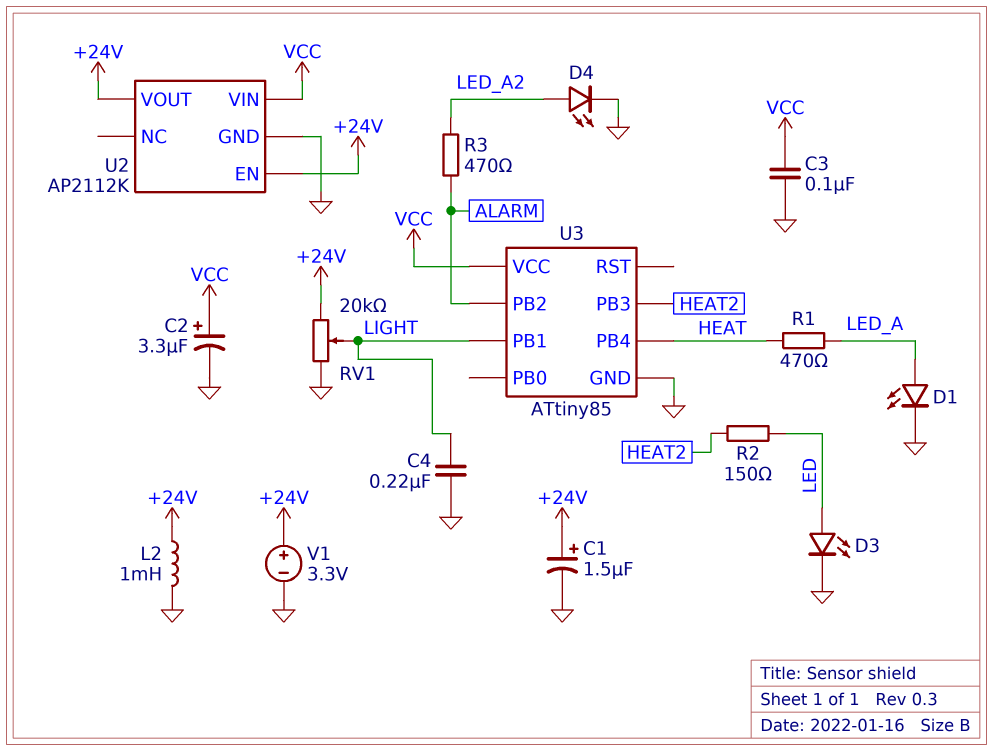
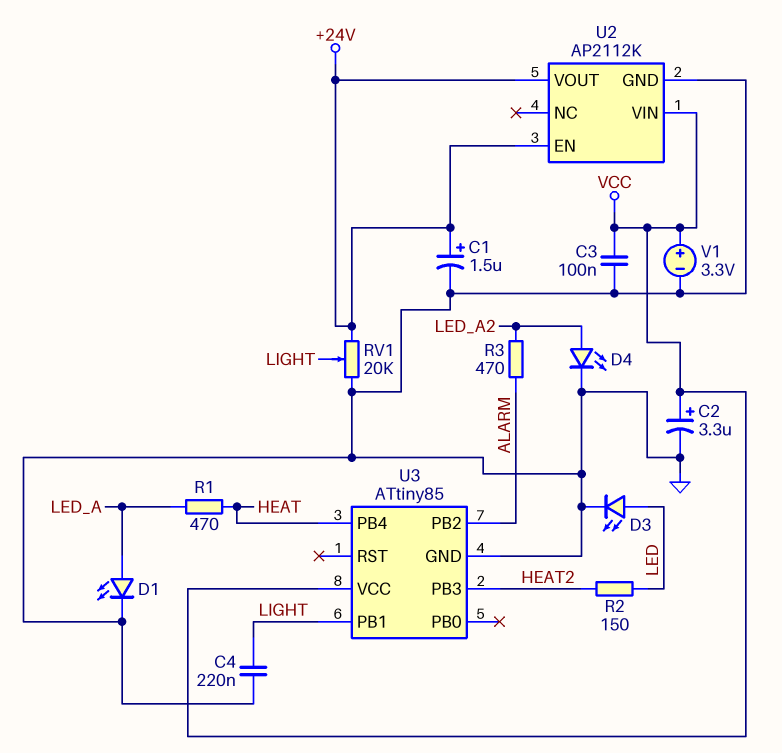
L2: 1mH (+24V, GND) -> none
V1: 3.3V (plus +24V, minus GND) -> 3.3V (plus VCC, minus GND)

